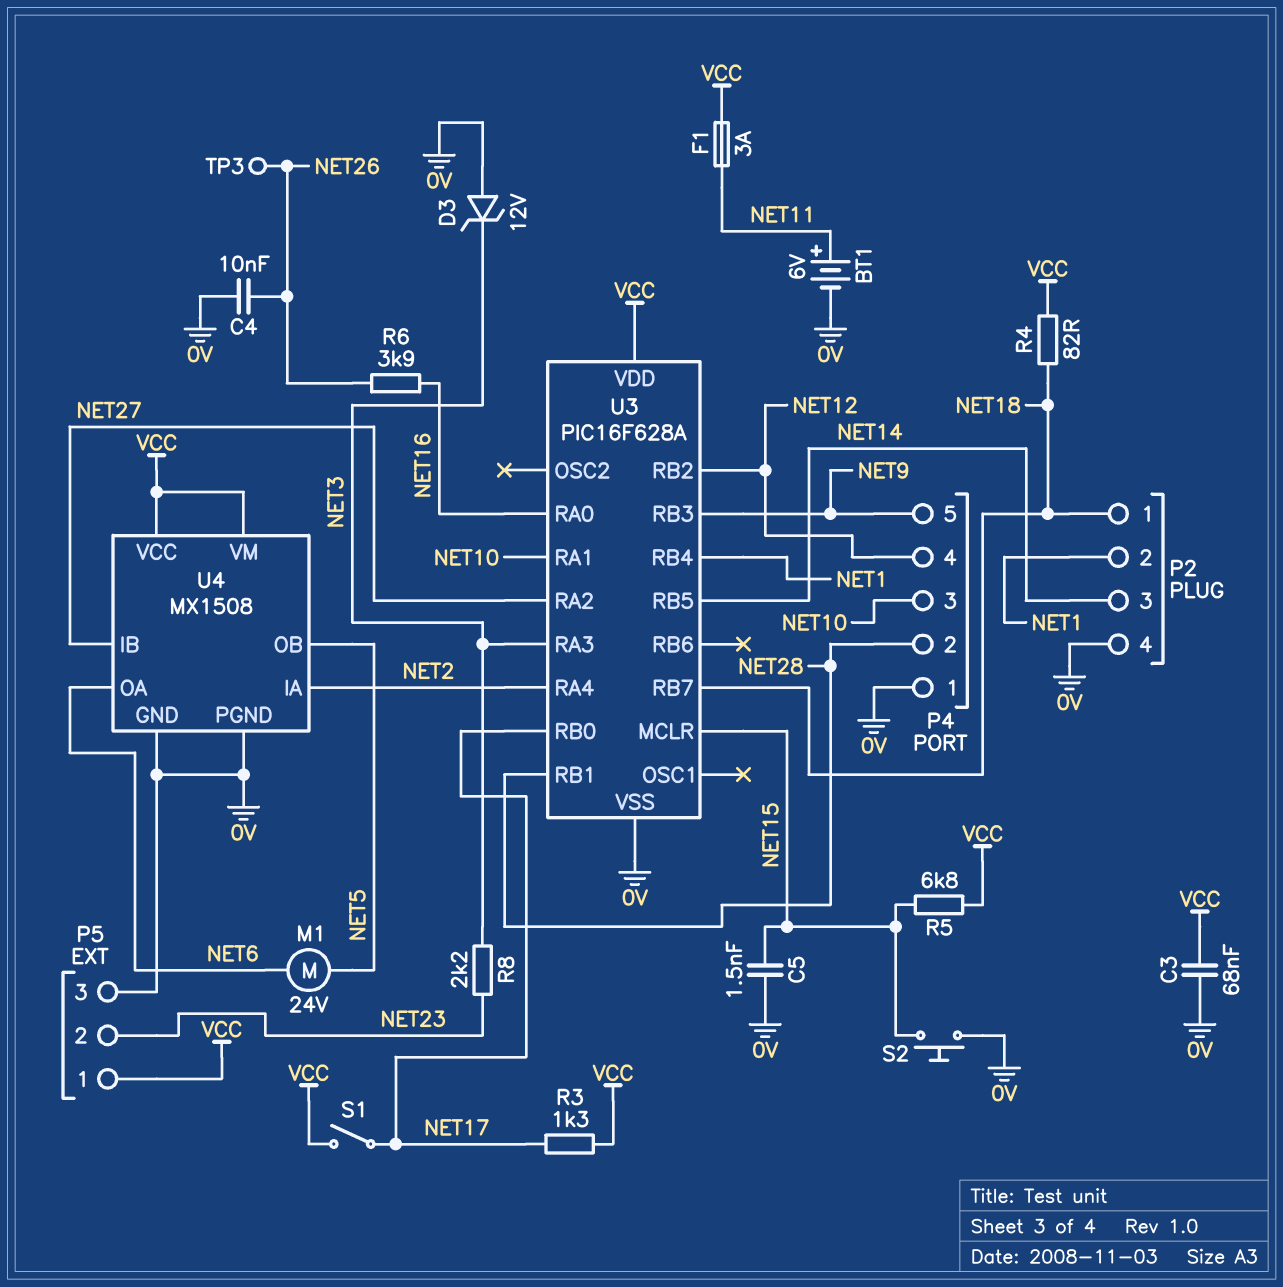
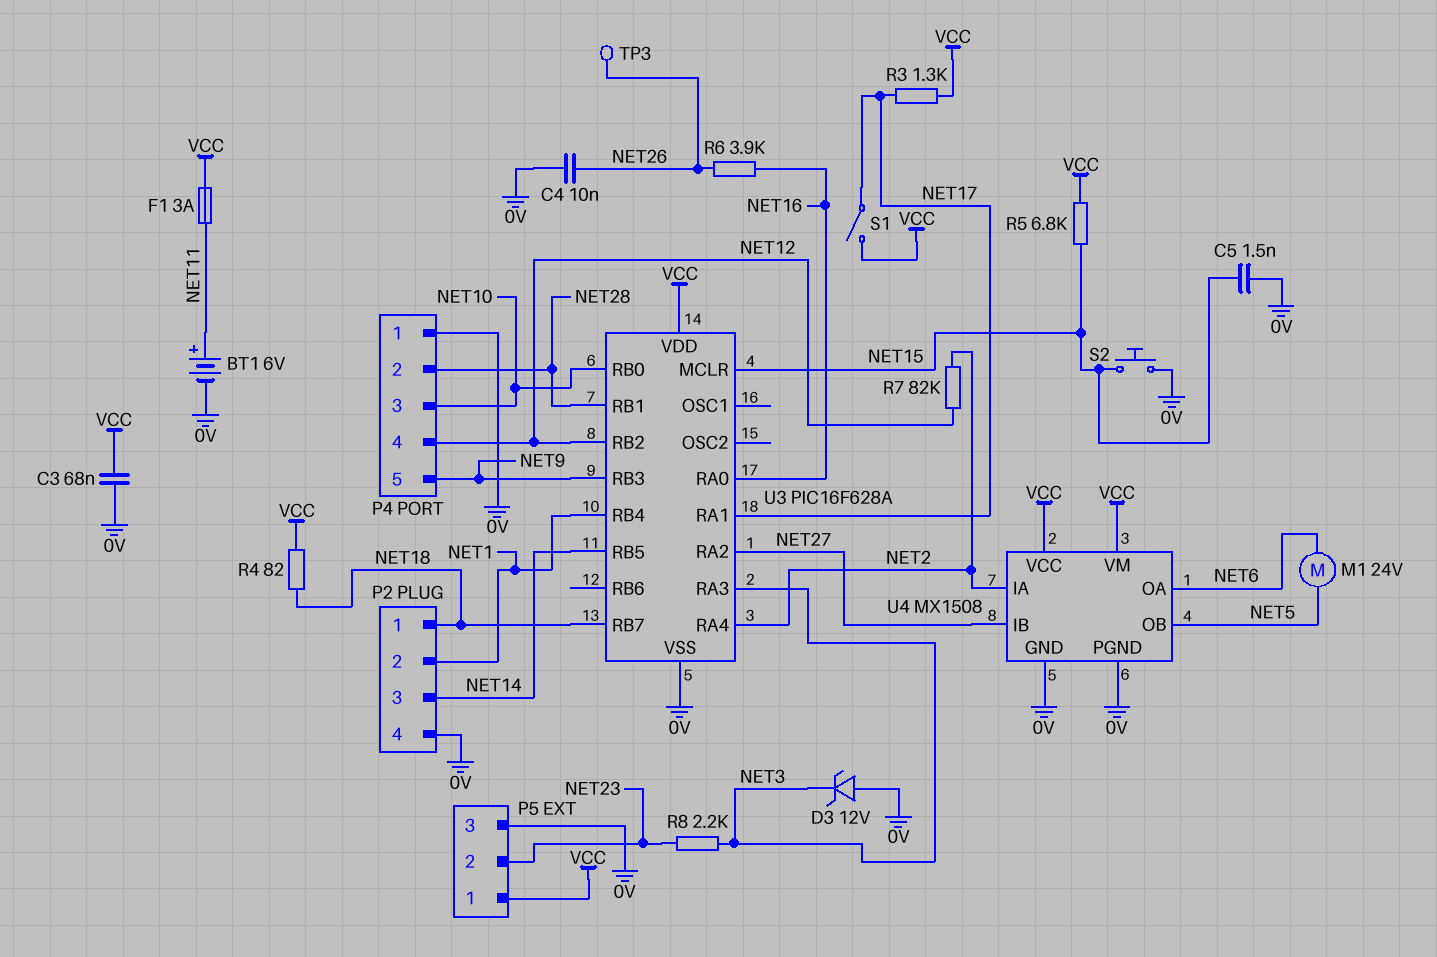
R7: none -> 82k (NET2, NET12)
U3 pin RA1: NET10 -> NET17
U3 pin RB0: NET17 -> NET10

